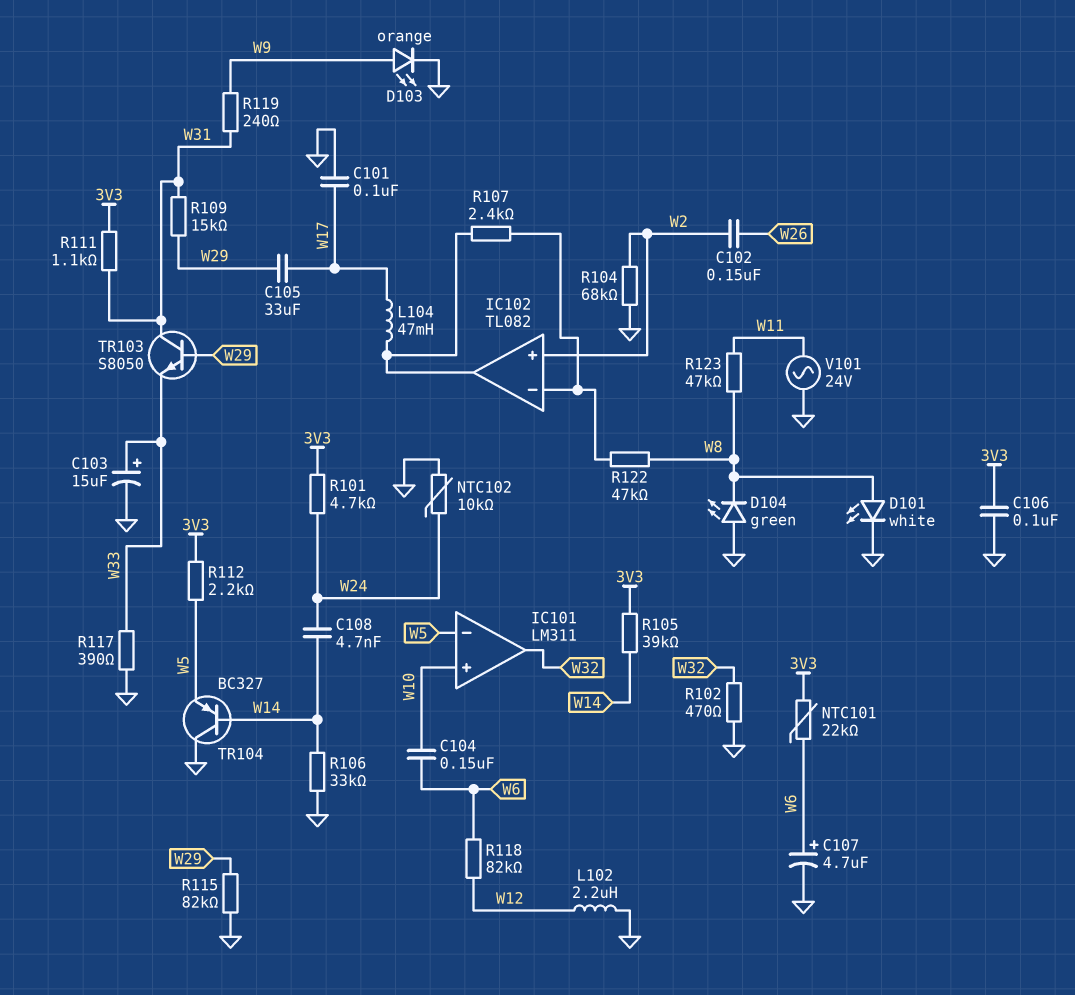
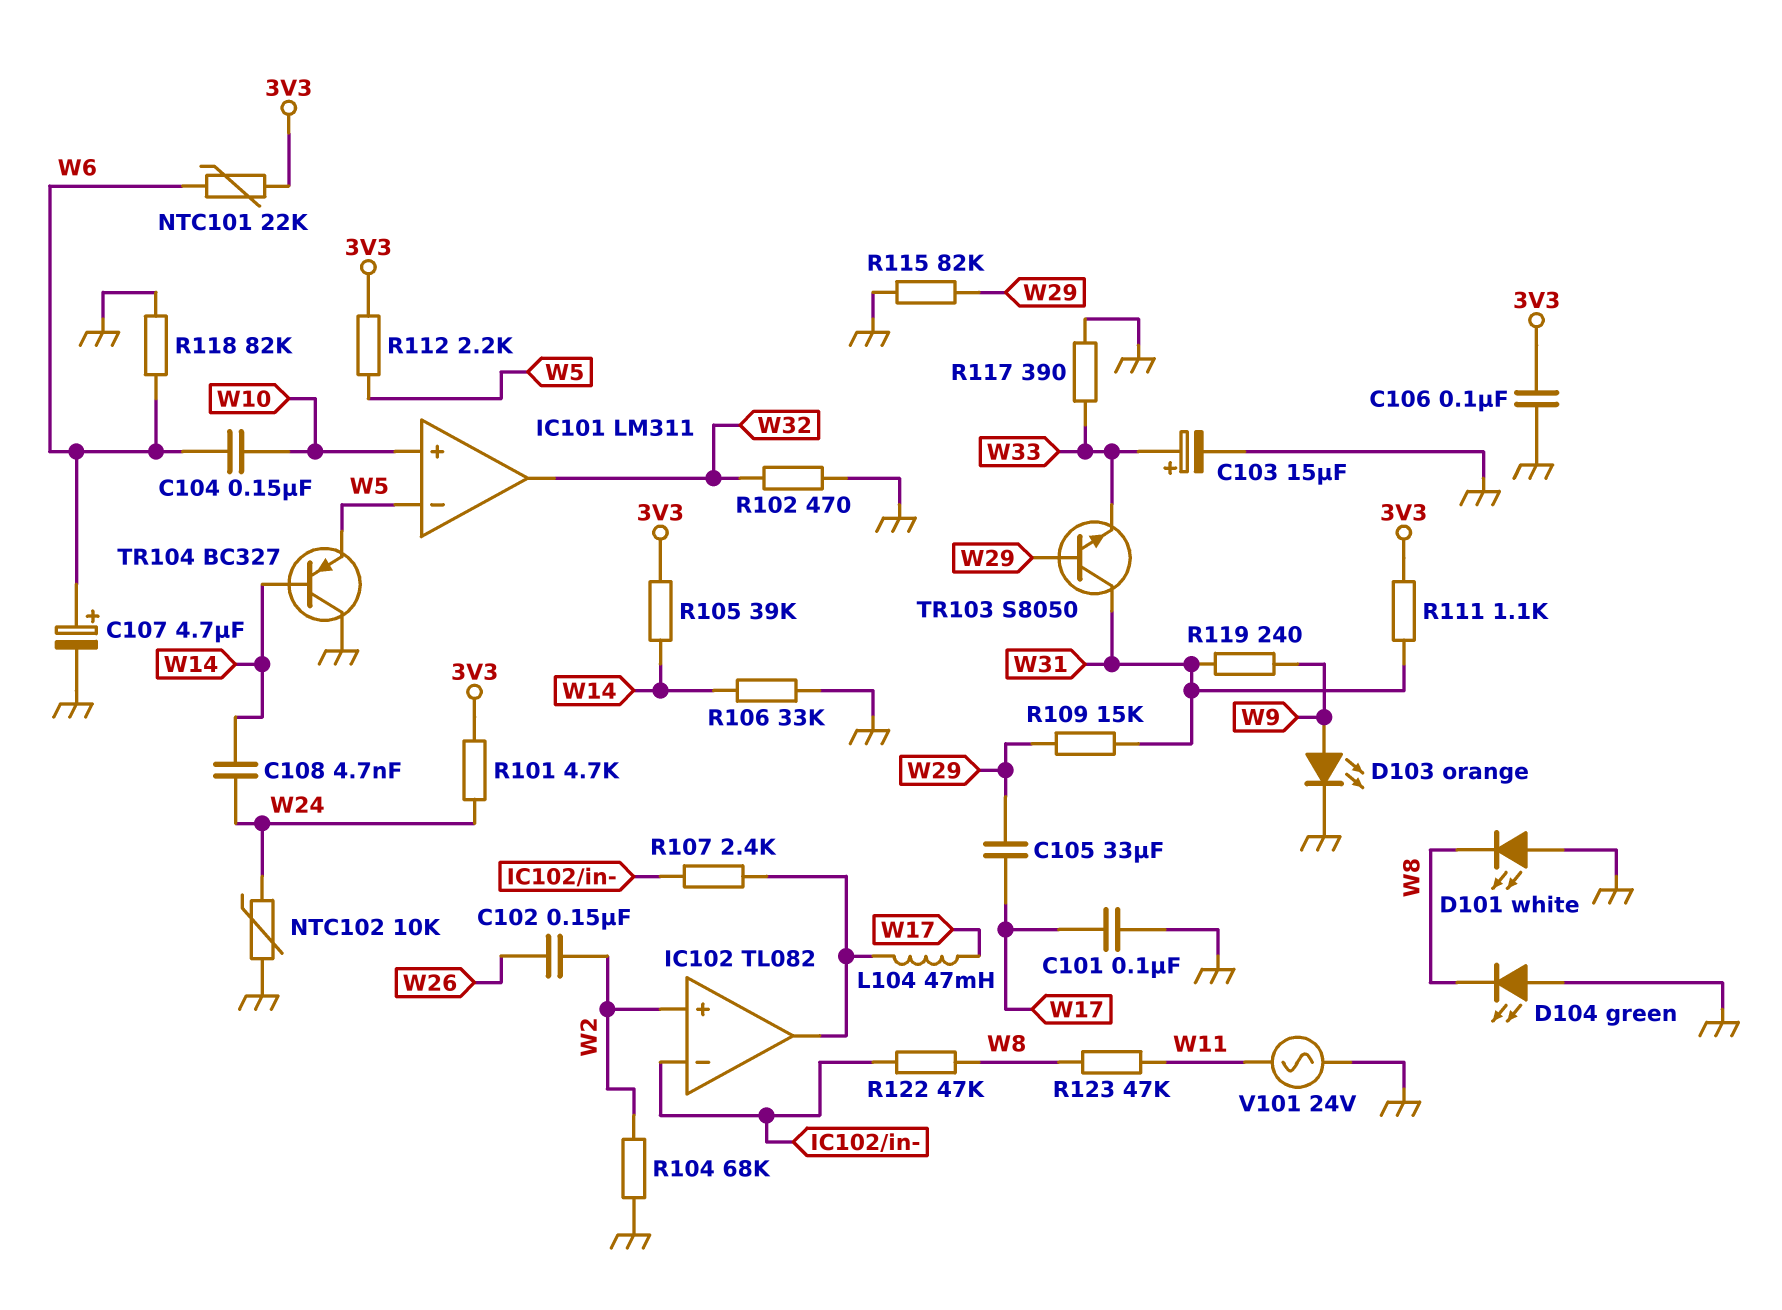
D101: LED white (A W8, K GND) -> LED white (A GND, K W8)
L102: 2.2uH (GND, W12) -> none
R118: 82k (W6, W12) -> 82k (GND, W6)

